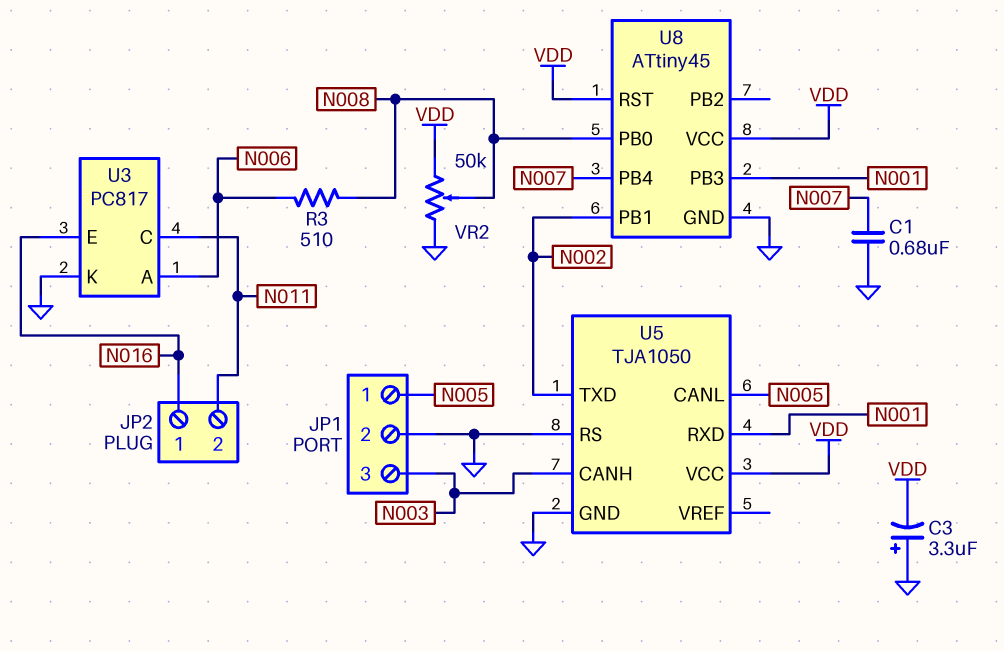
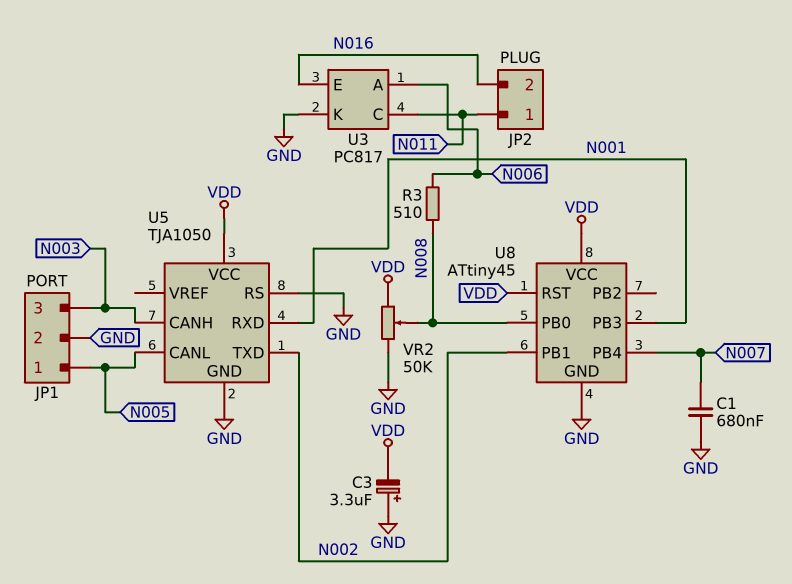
JP2 pin 1: N016 -> N011
JP2 pin 2: N011 -> N016

